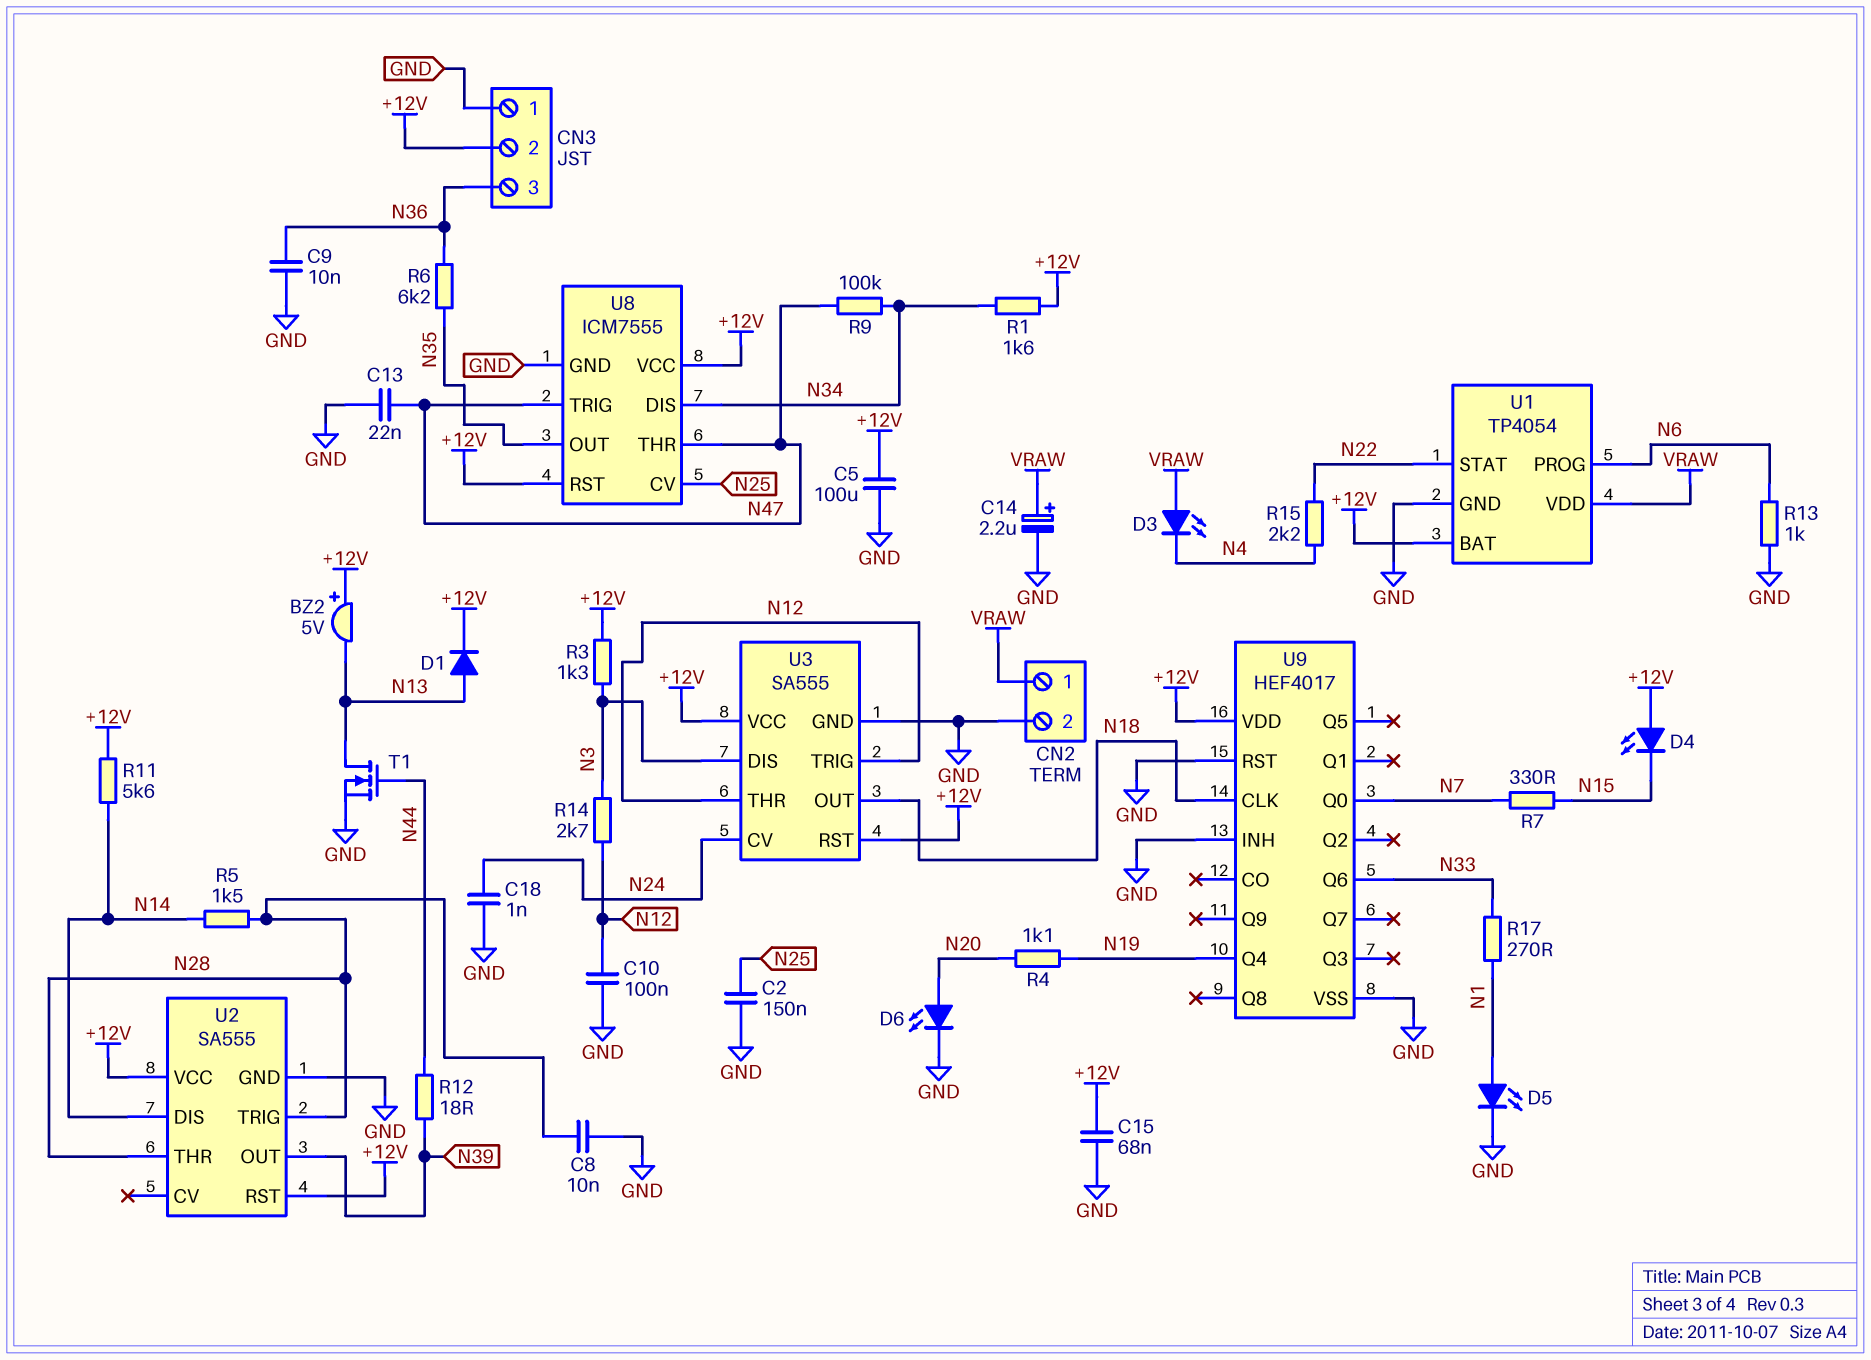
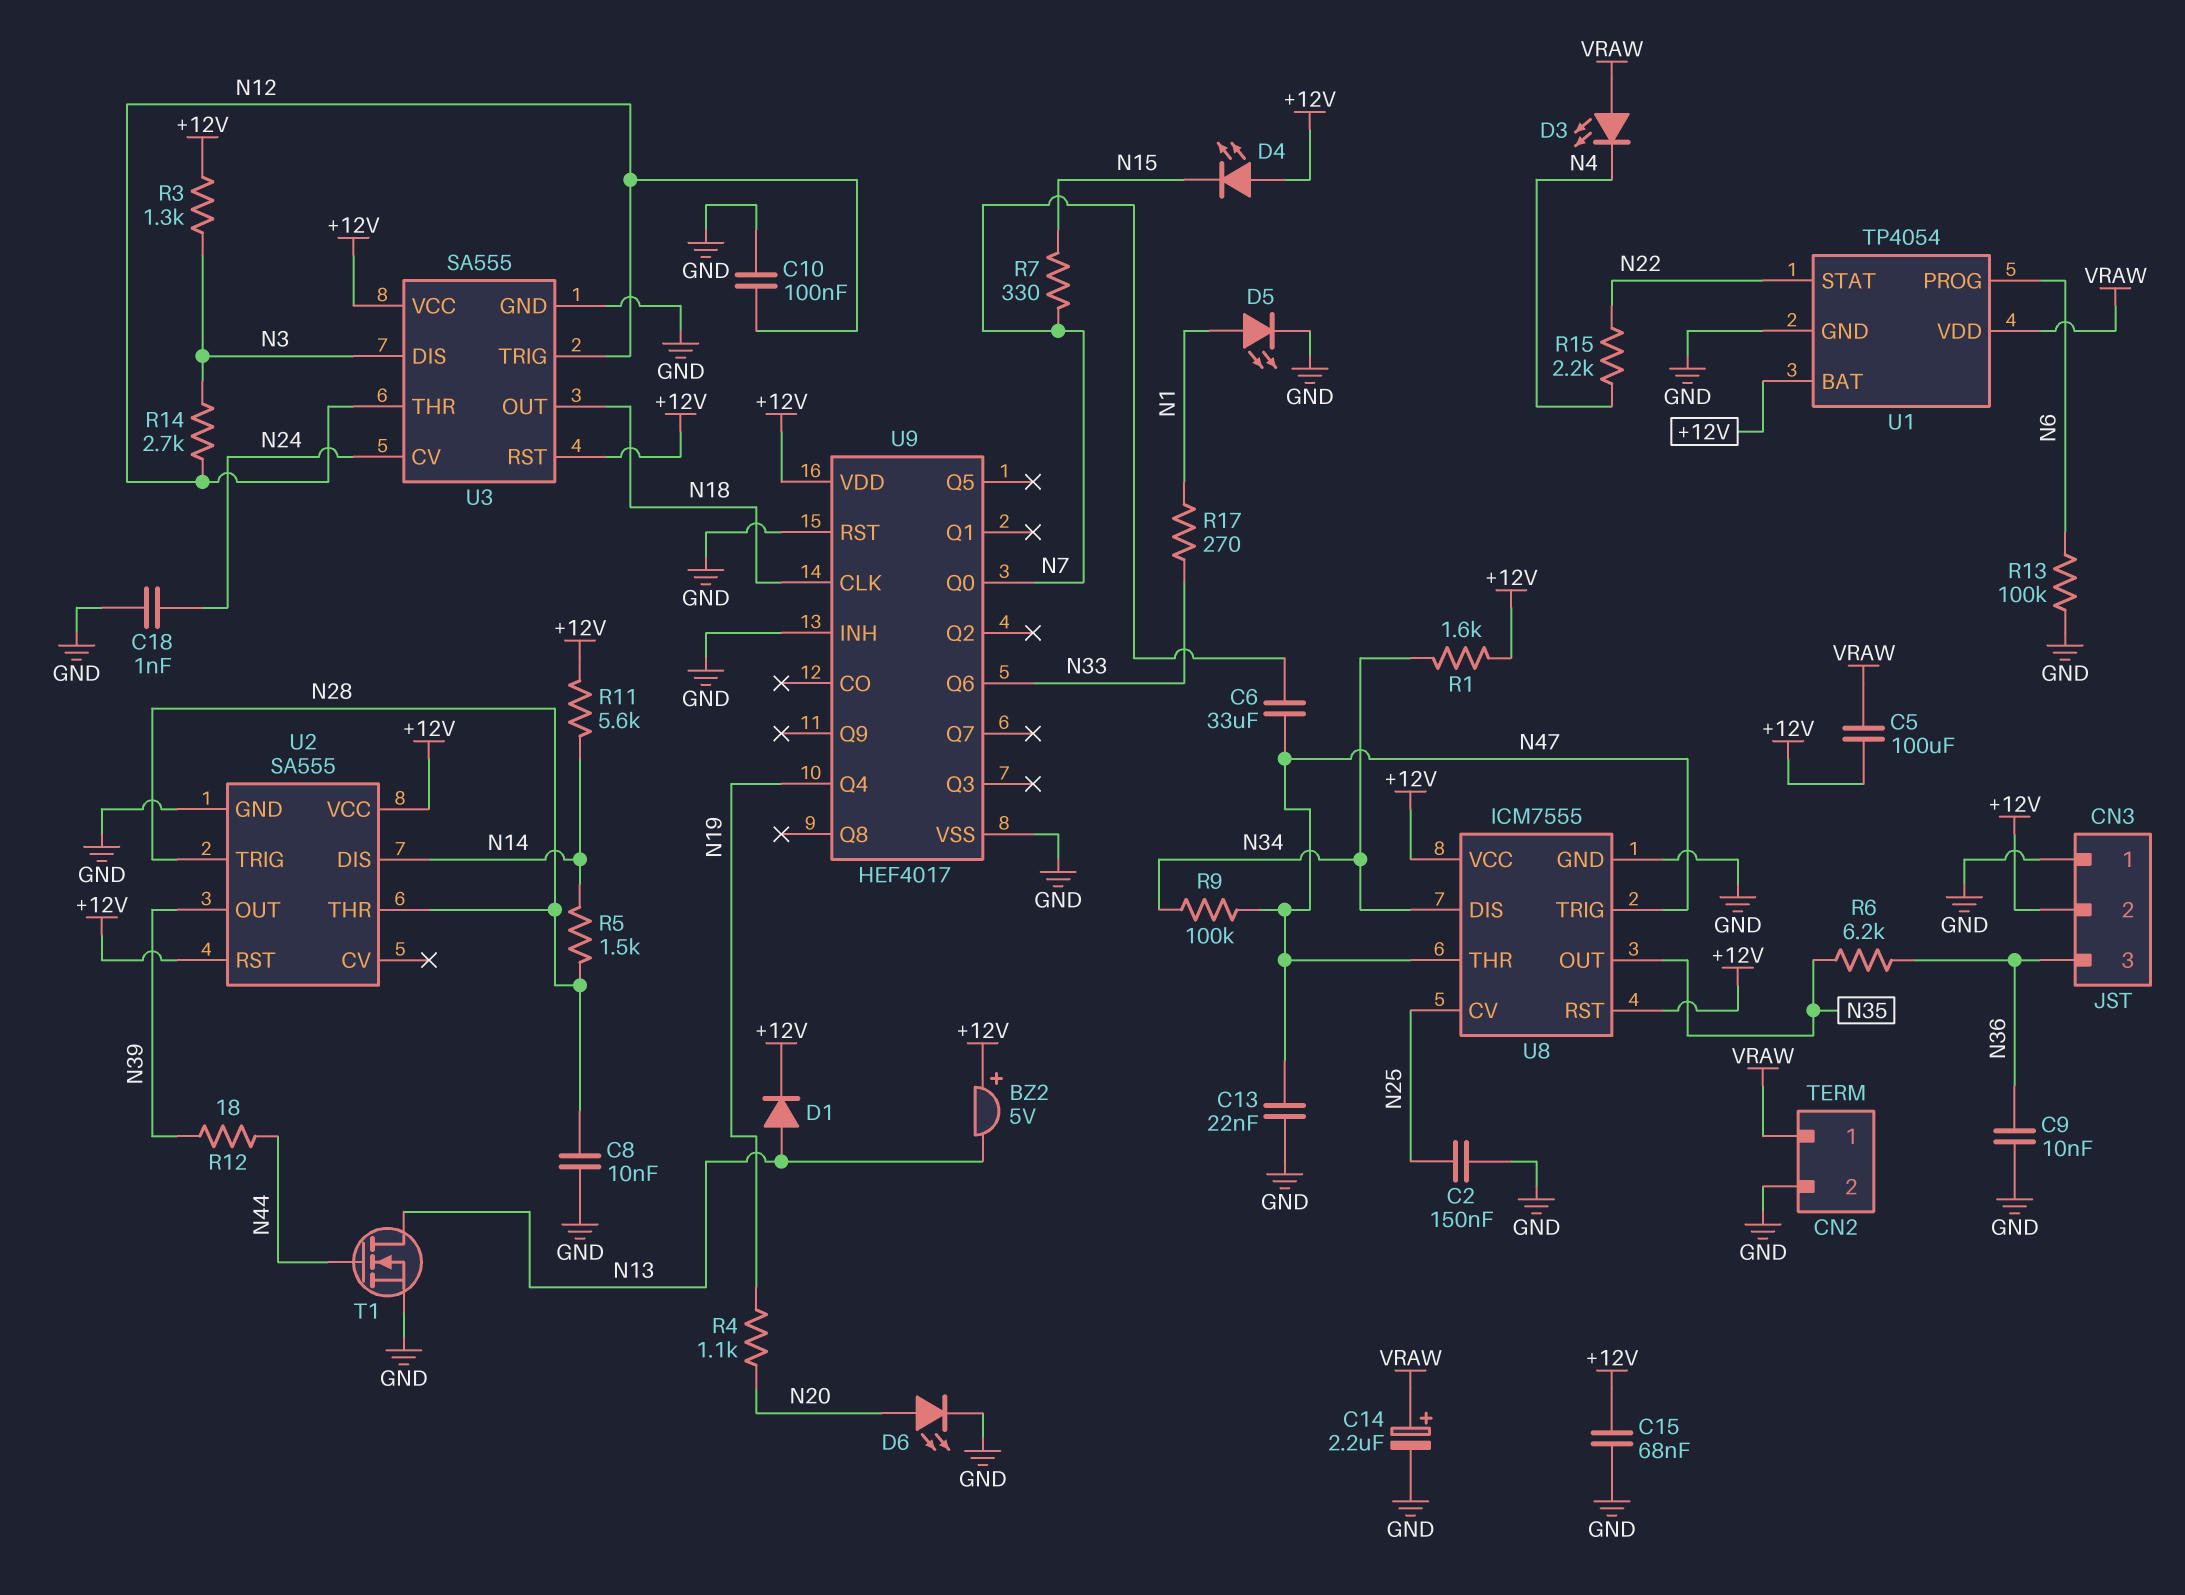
C5: 100uF (+12V, GND) -> 100uF (+12V, VRAW)
C6: none -> 33uF (N7, N47)
R13: 1k (GND, N6) -> 100k (GND, N6)

